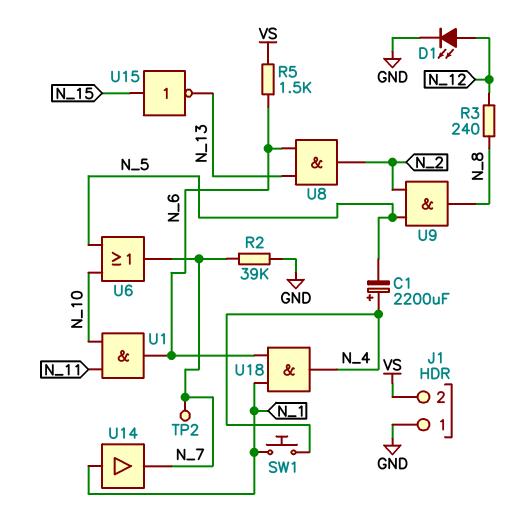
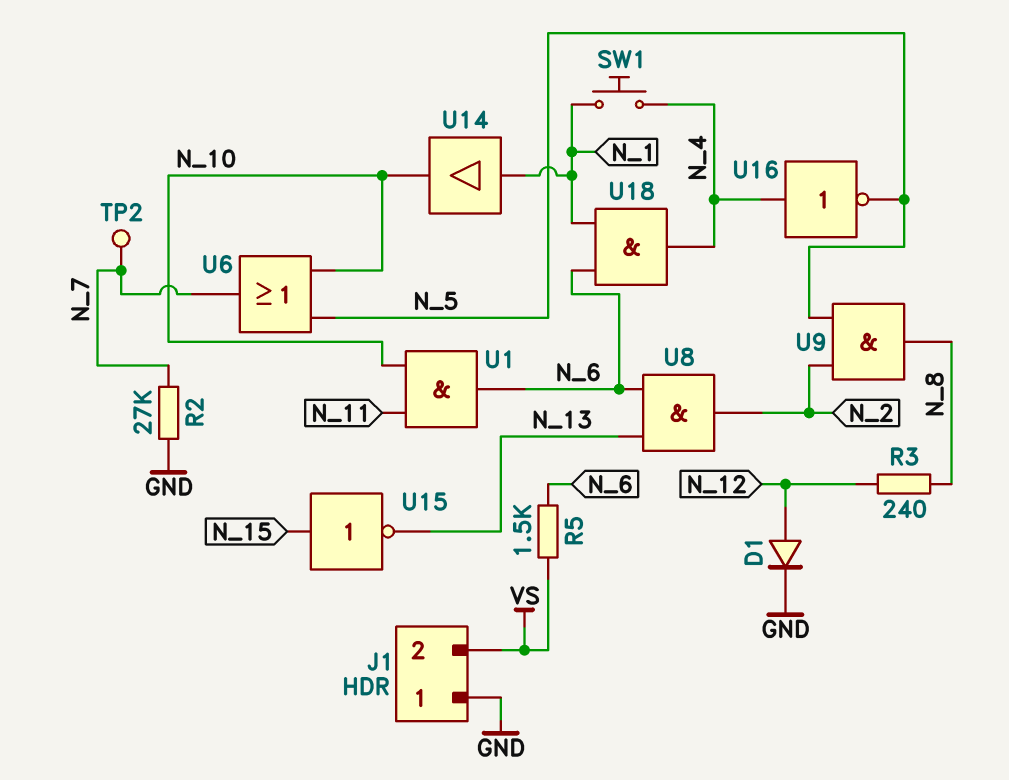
C1: 2200uF (plus N_4, minus N_5) -> none
D1: LED (A N_12, K GND) -> diode (A N_12, K GND)
R2: 39k (GND, N_7) -> 27k (GND, N_7)
U14: buffer (in N_1, out N_7) -> buffer (in N_1, out N_10)
U16: none -> NOT (in N_4, out N_5)

